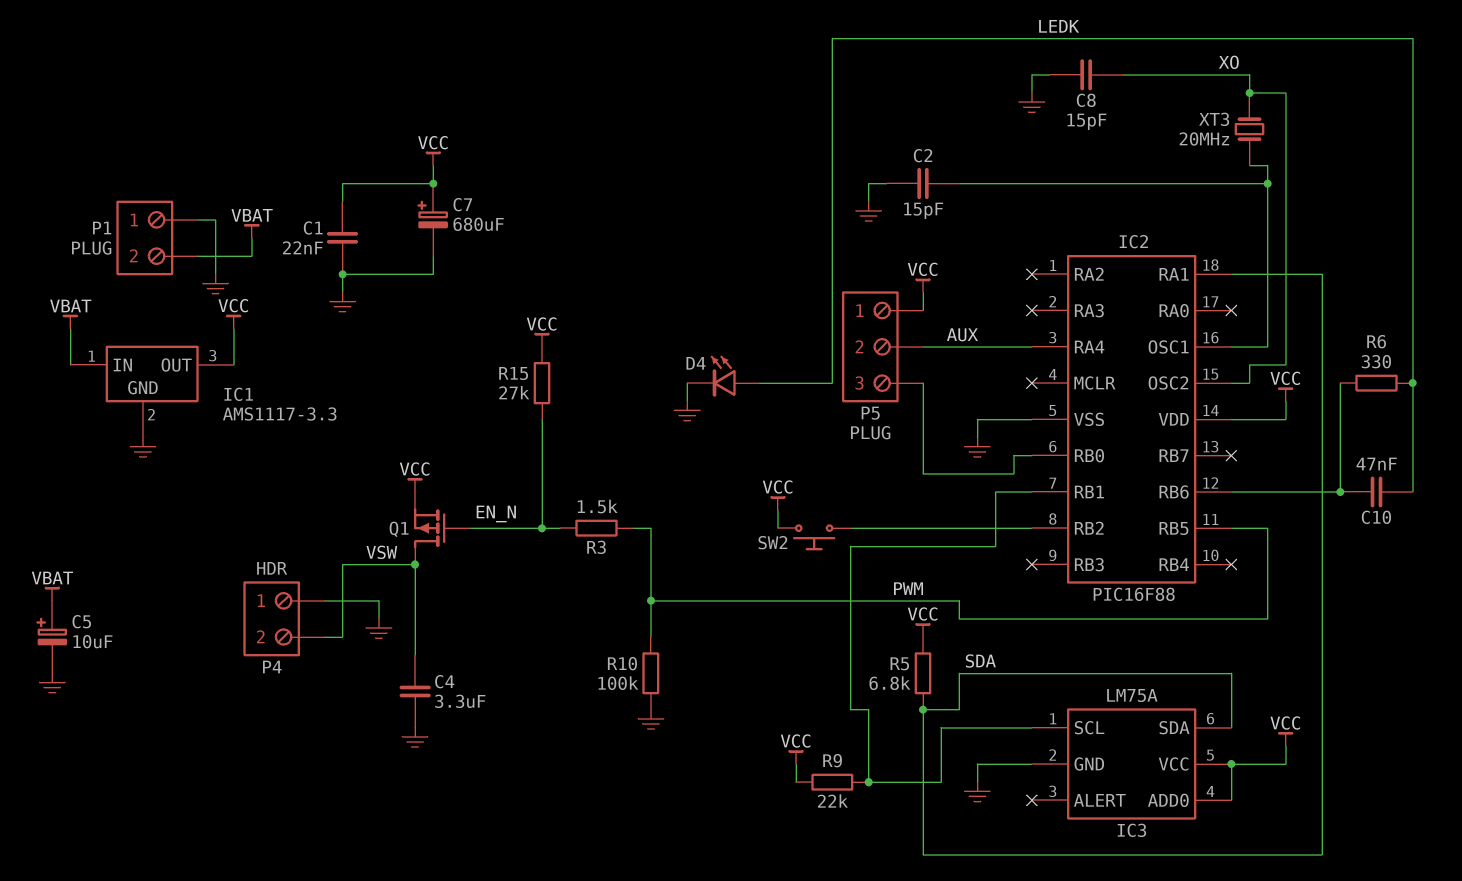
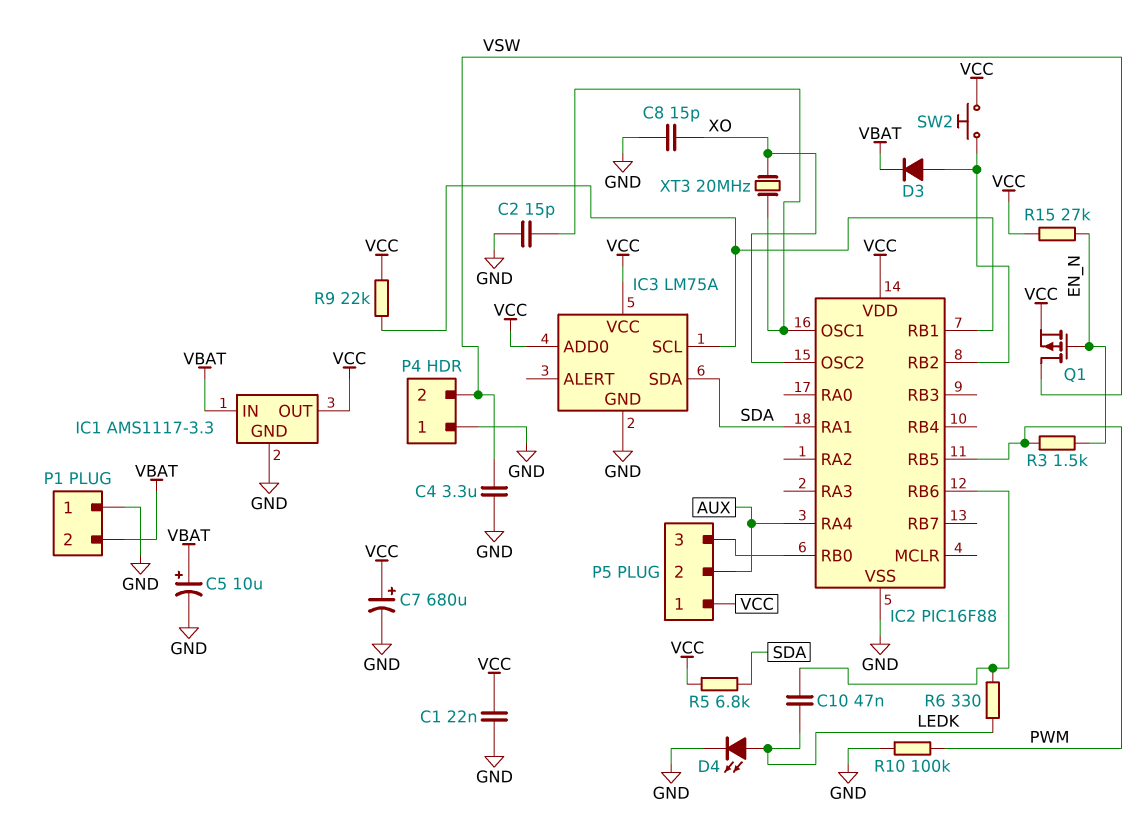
D3: none -> diode (A IC2/RB2, K VBAT)

